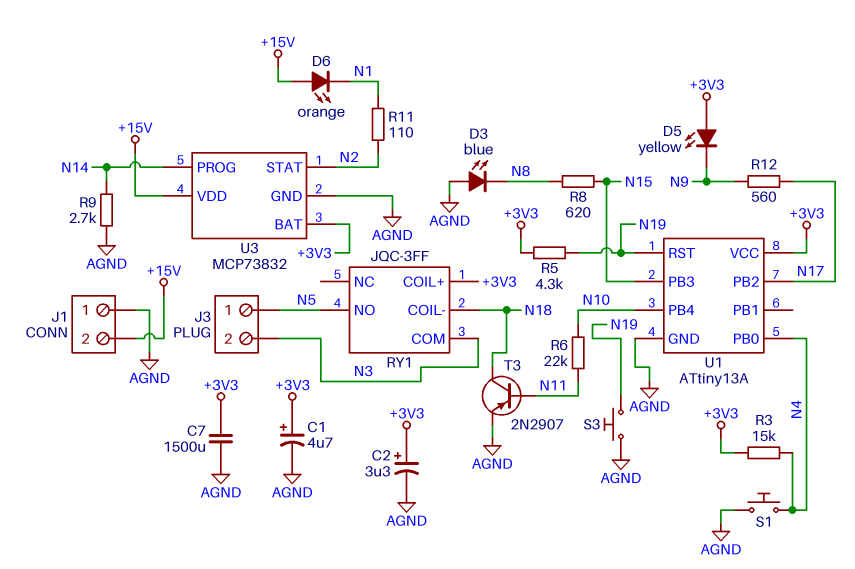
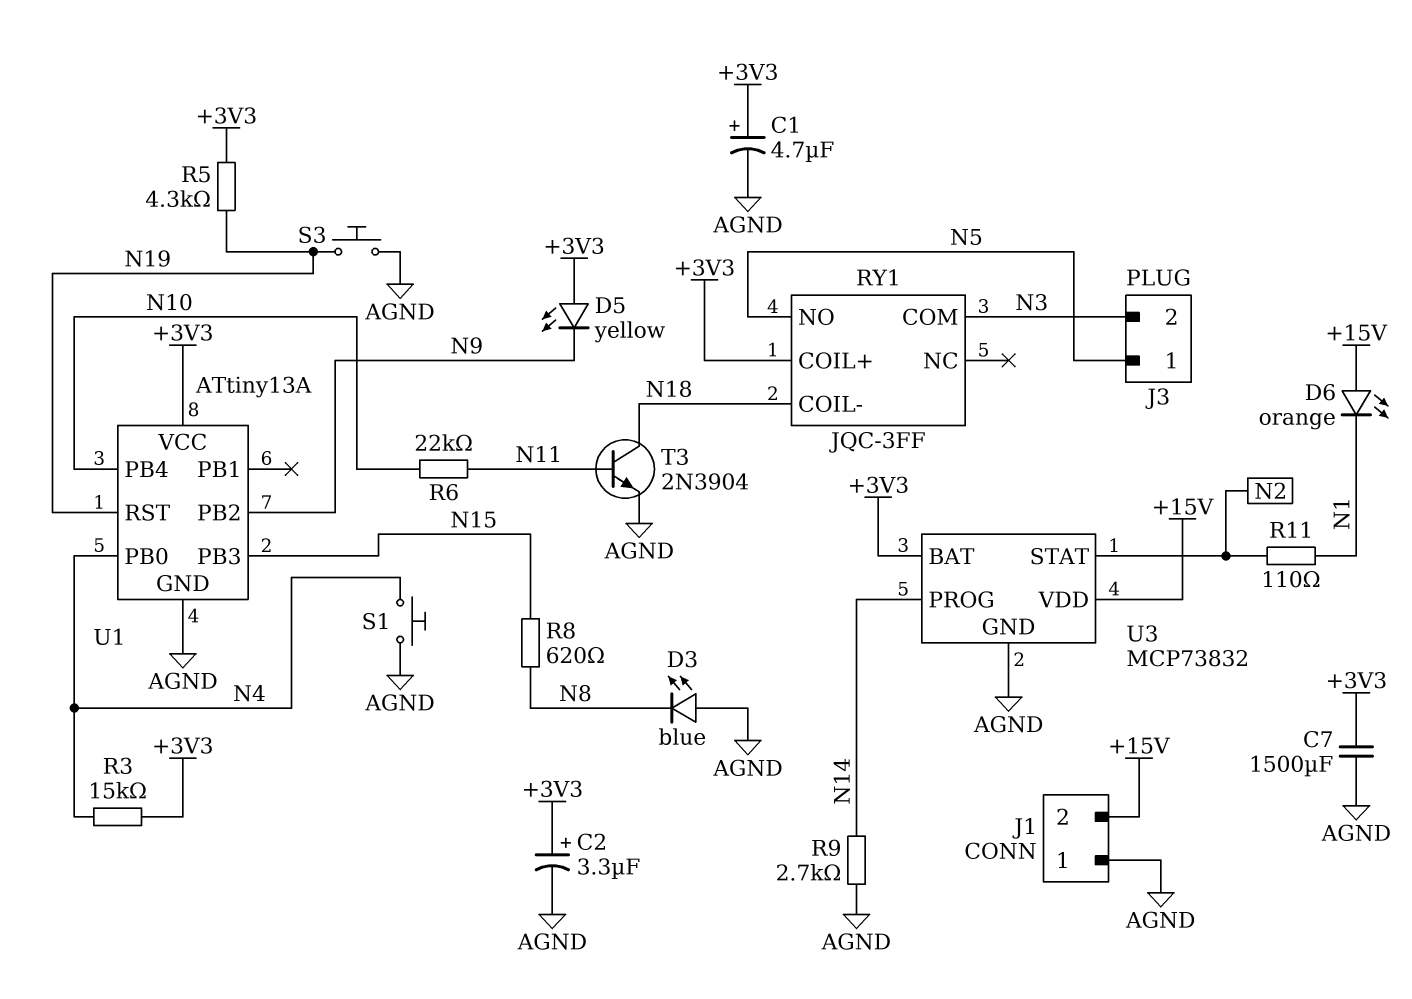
R12: 560 (N9, N17) -> none
T3: PNP 2N2907 (B N11, C N18, E AGND) -> NPN 2N3904 (B N11, C N18, E AGND)
U1 pin PB2: N17 -> N9

